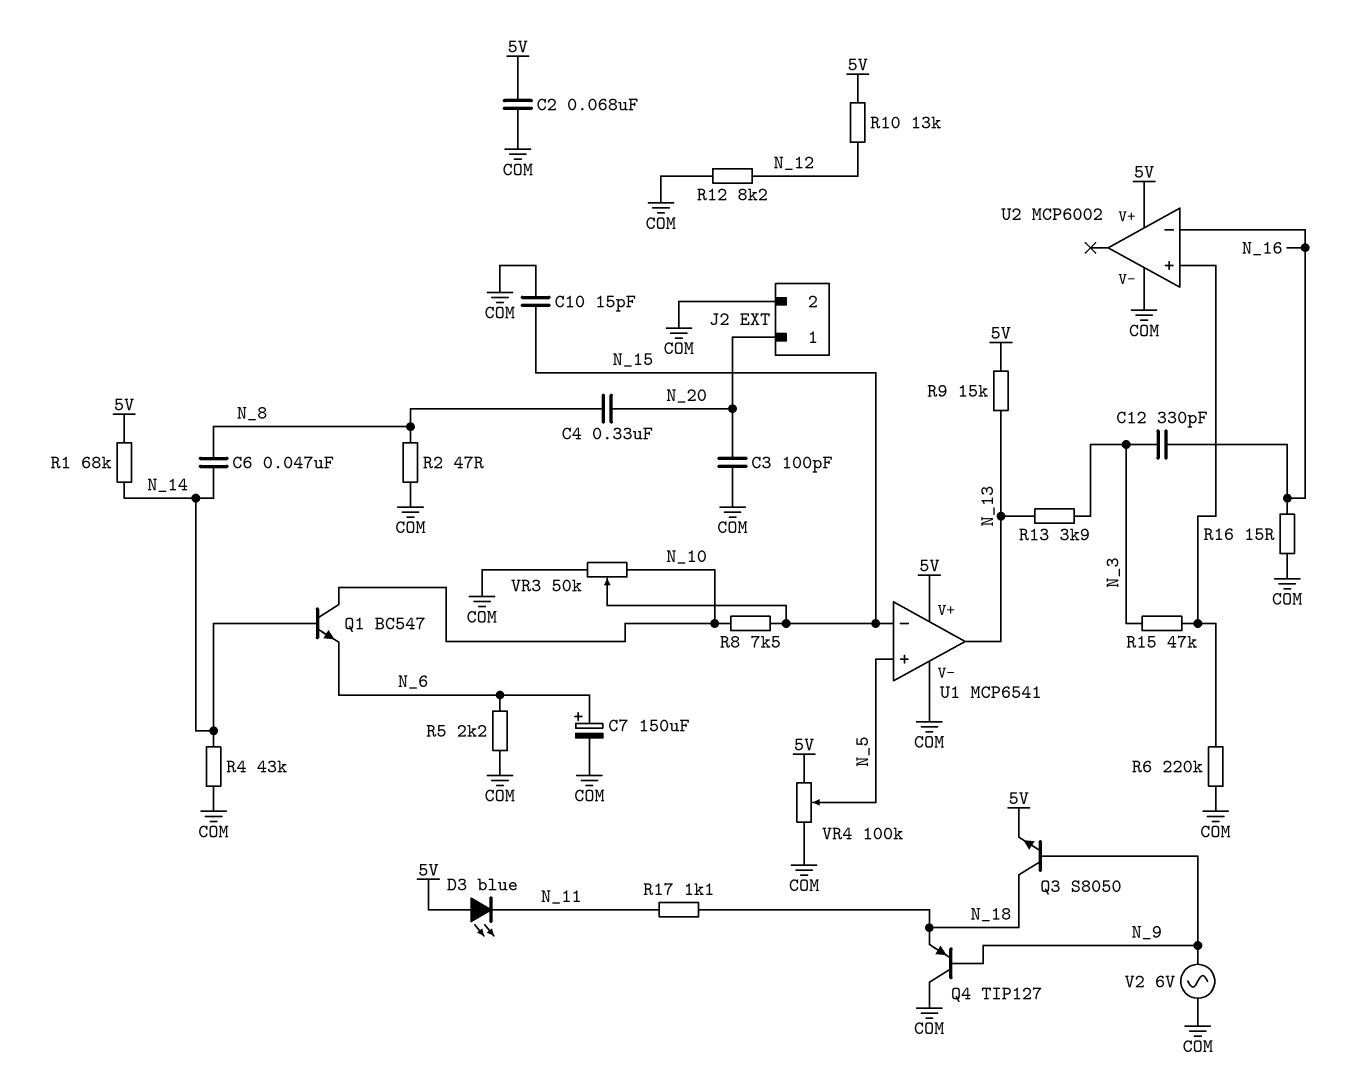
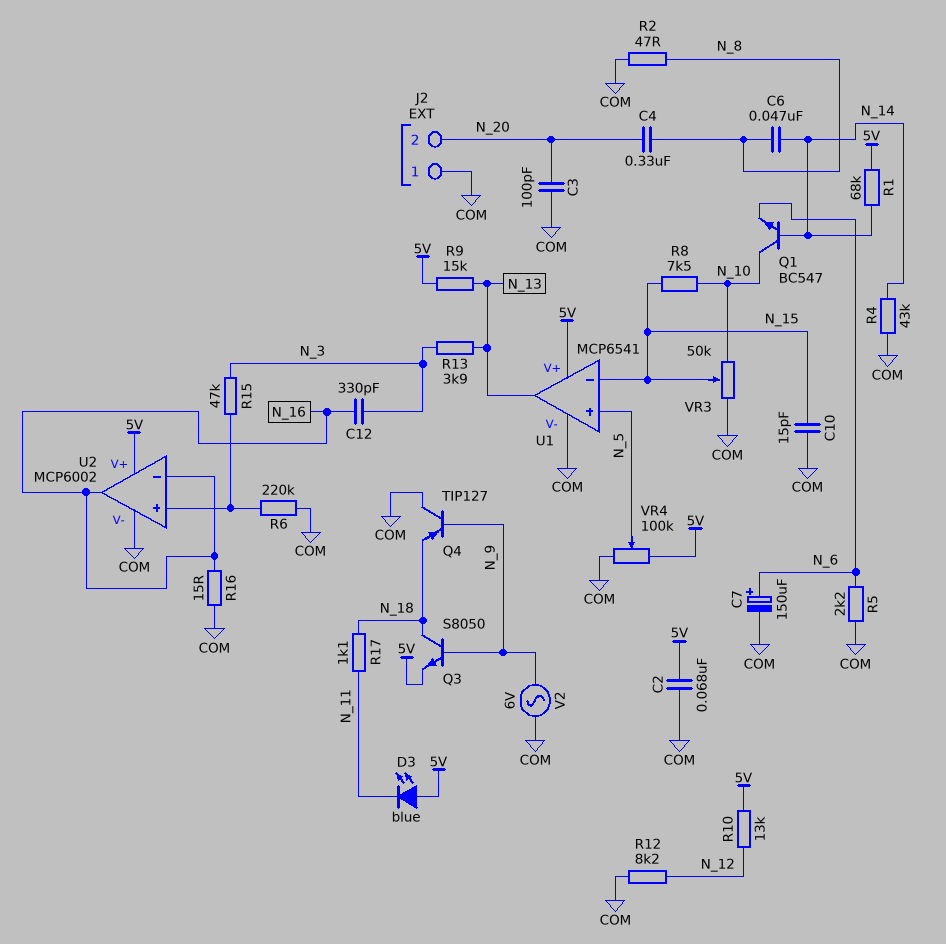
J2 pin 1: N_20 -> COM
J2 pin 2: COM -> N_20
U2 pin out: none -> N_16

